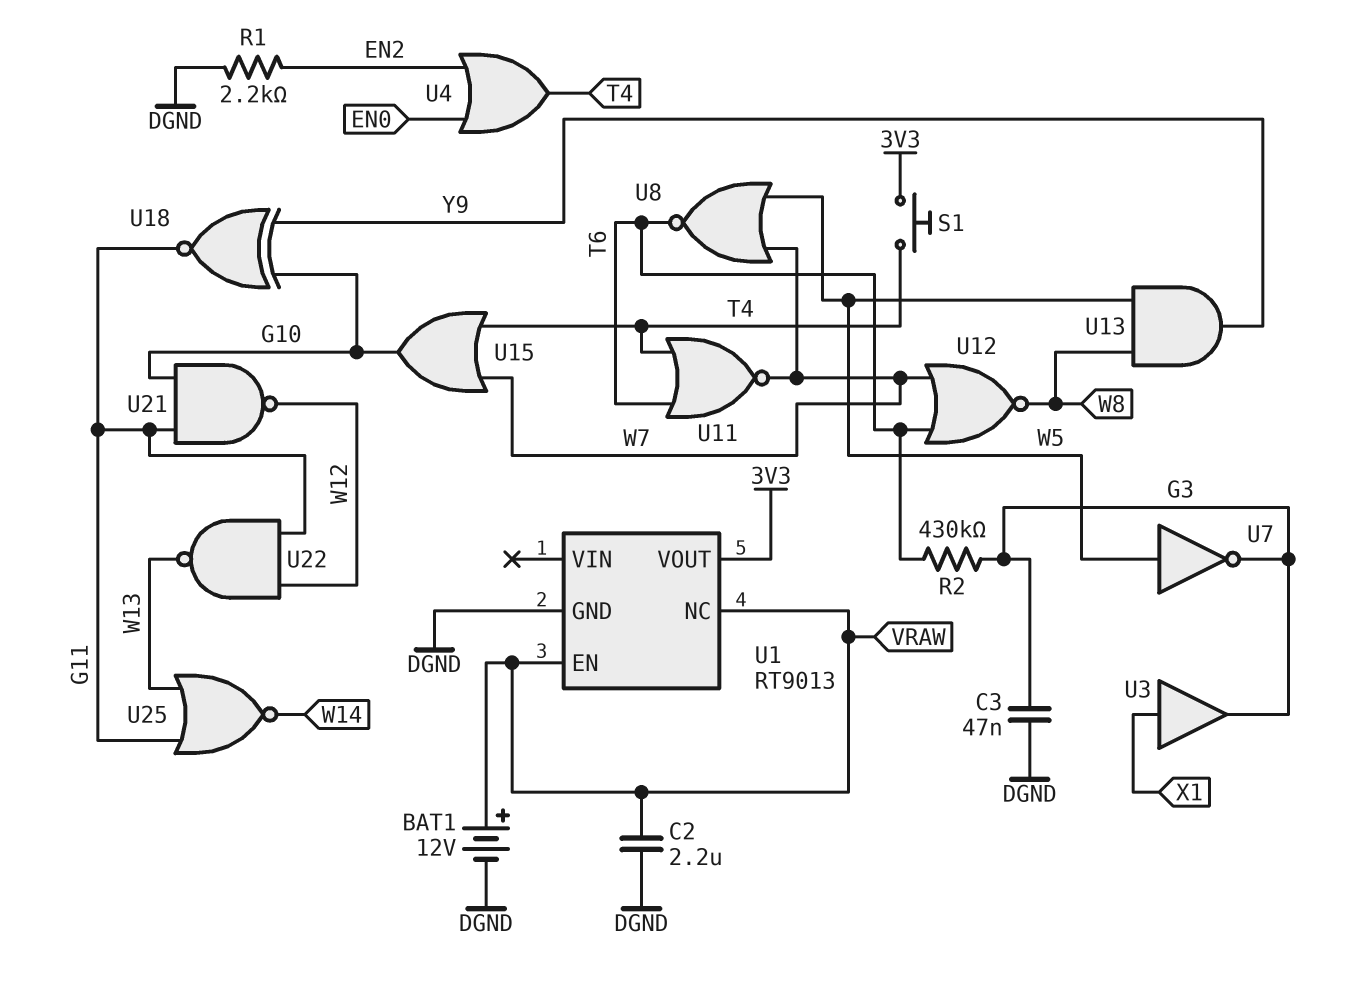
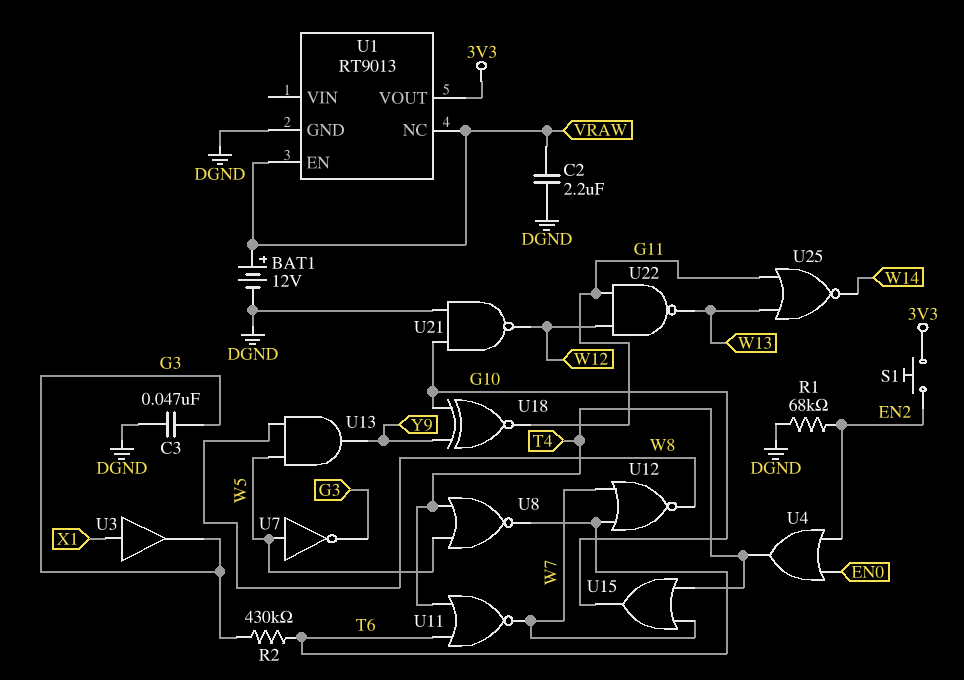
R1: 2.2k (DGND, EN2) -> 68k (DGND, EN2)
S1: button (3V3, T4) -> button (3V3, EN2)
U8: NOR (in W5, in W7, out T6) -> NOR (in T4, in W5, out T6)
U21: NAND (in G10, in G11, out W12) -> NAND (in DGND, in G10, out W12)

